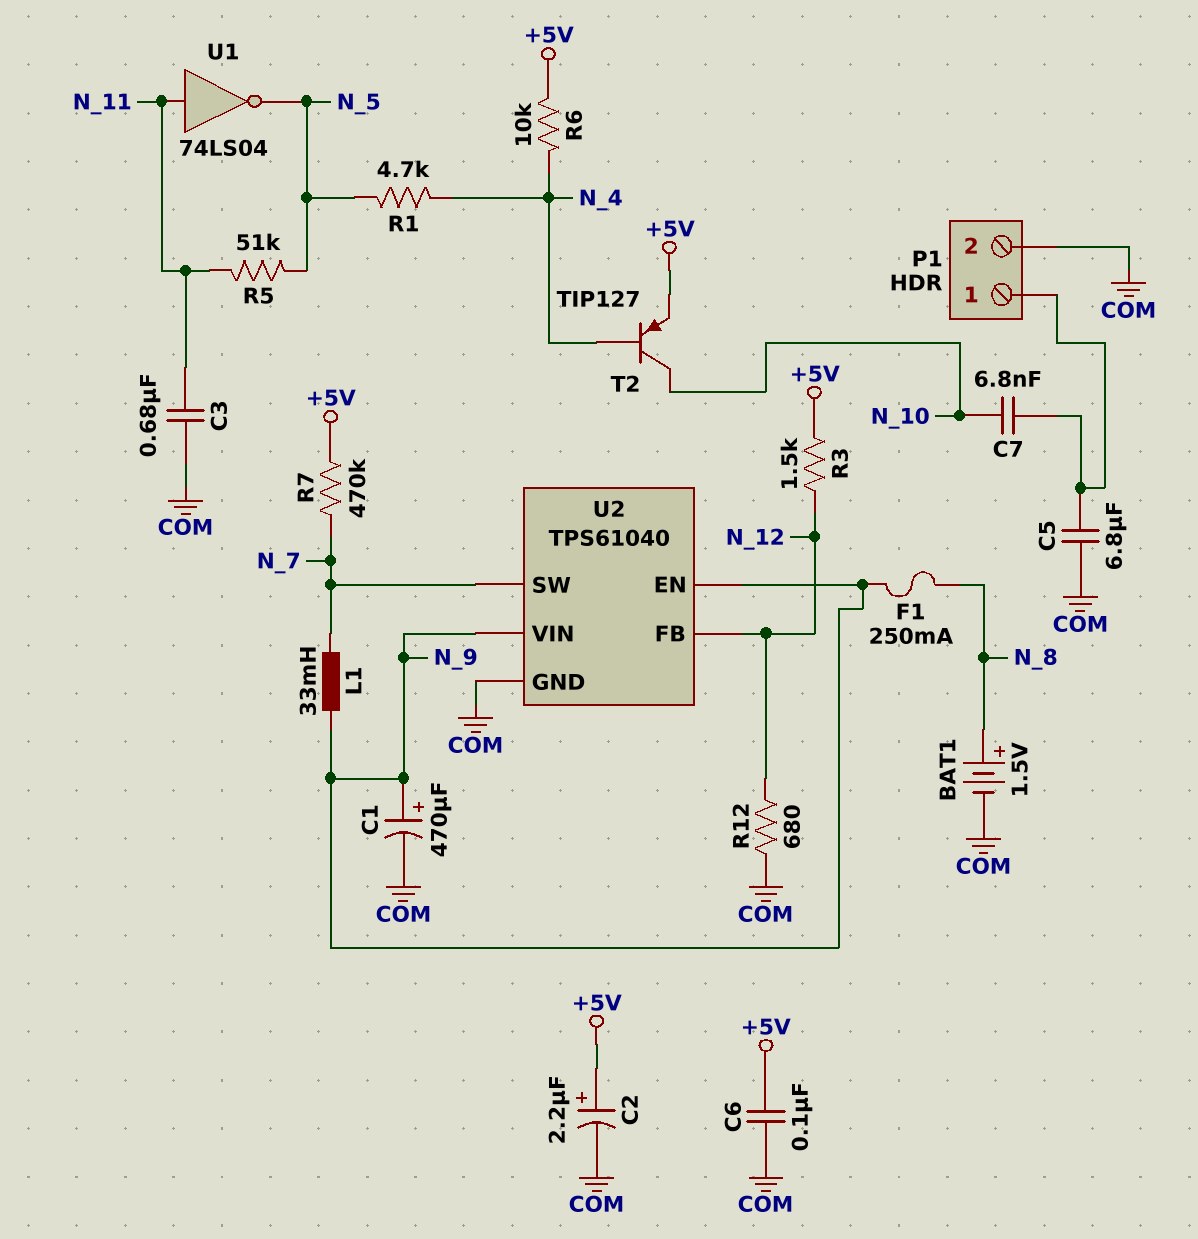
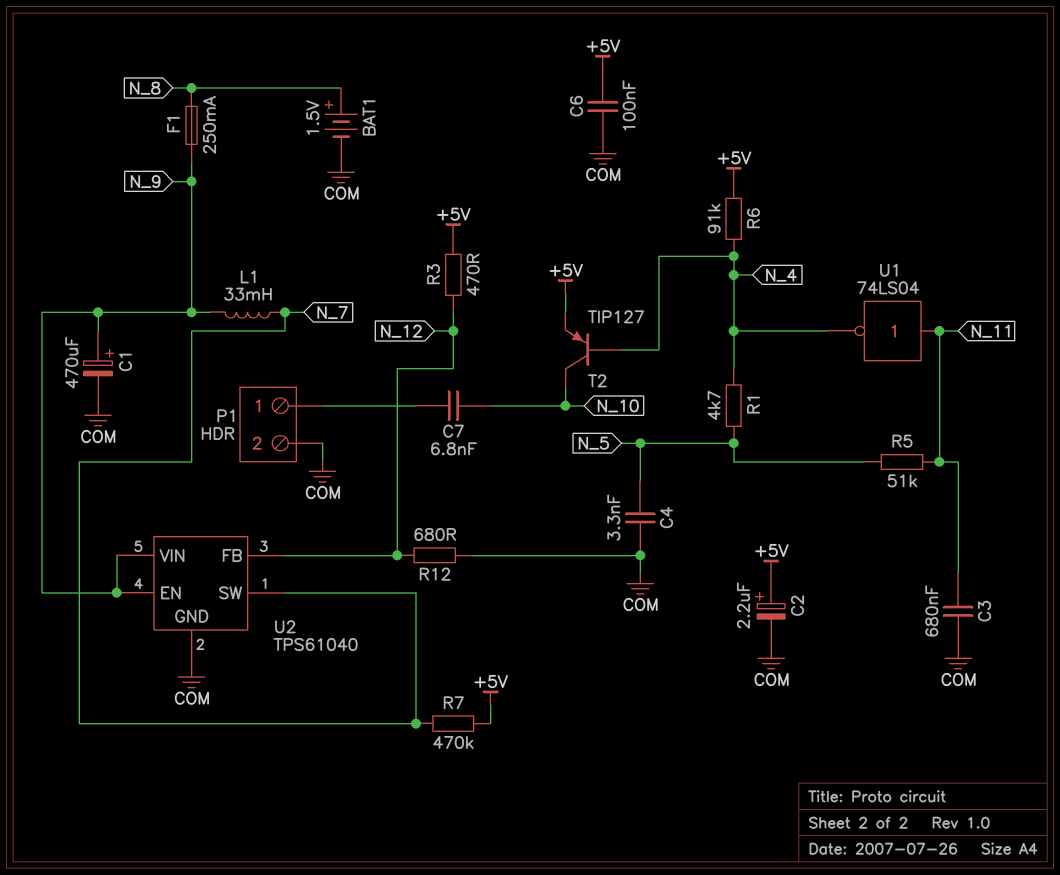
C4: none -> 3.3nF (COM, N_5)
C5: 6.8uF (COM, P1/1) -> none
R3: 1.5k (+5V, N_12) -> 470 (+5V, N_12)
R6: 10k (+5V, N_4) -> 91k (+5V, N_4)
U1: NOT 74LS04 (in N_11, out N_5) -> NOT 74LS04 (in N_11, out N_4)

